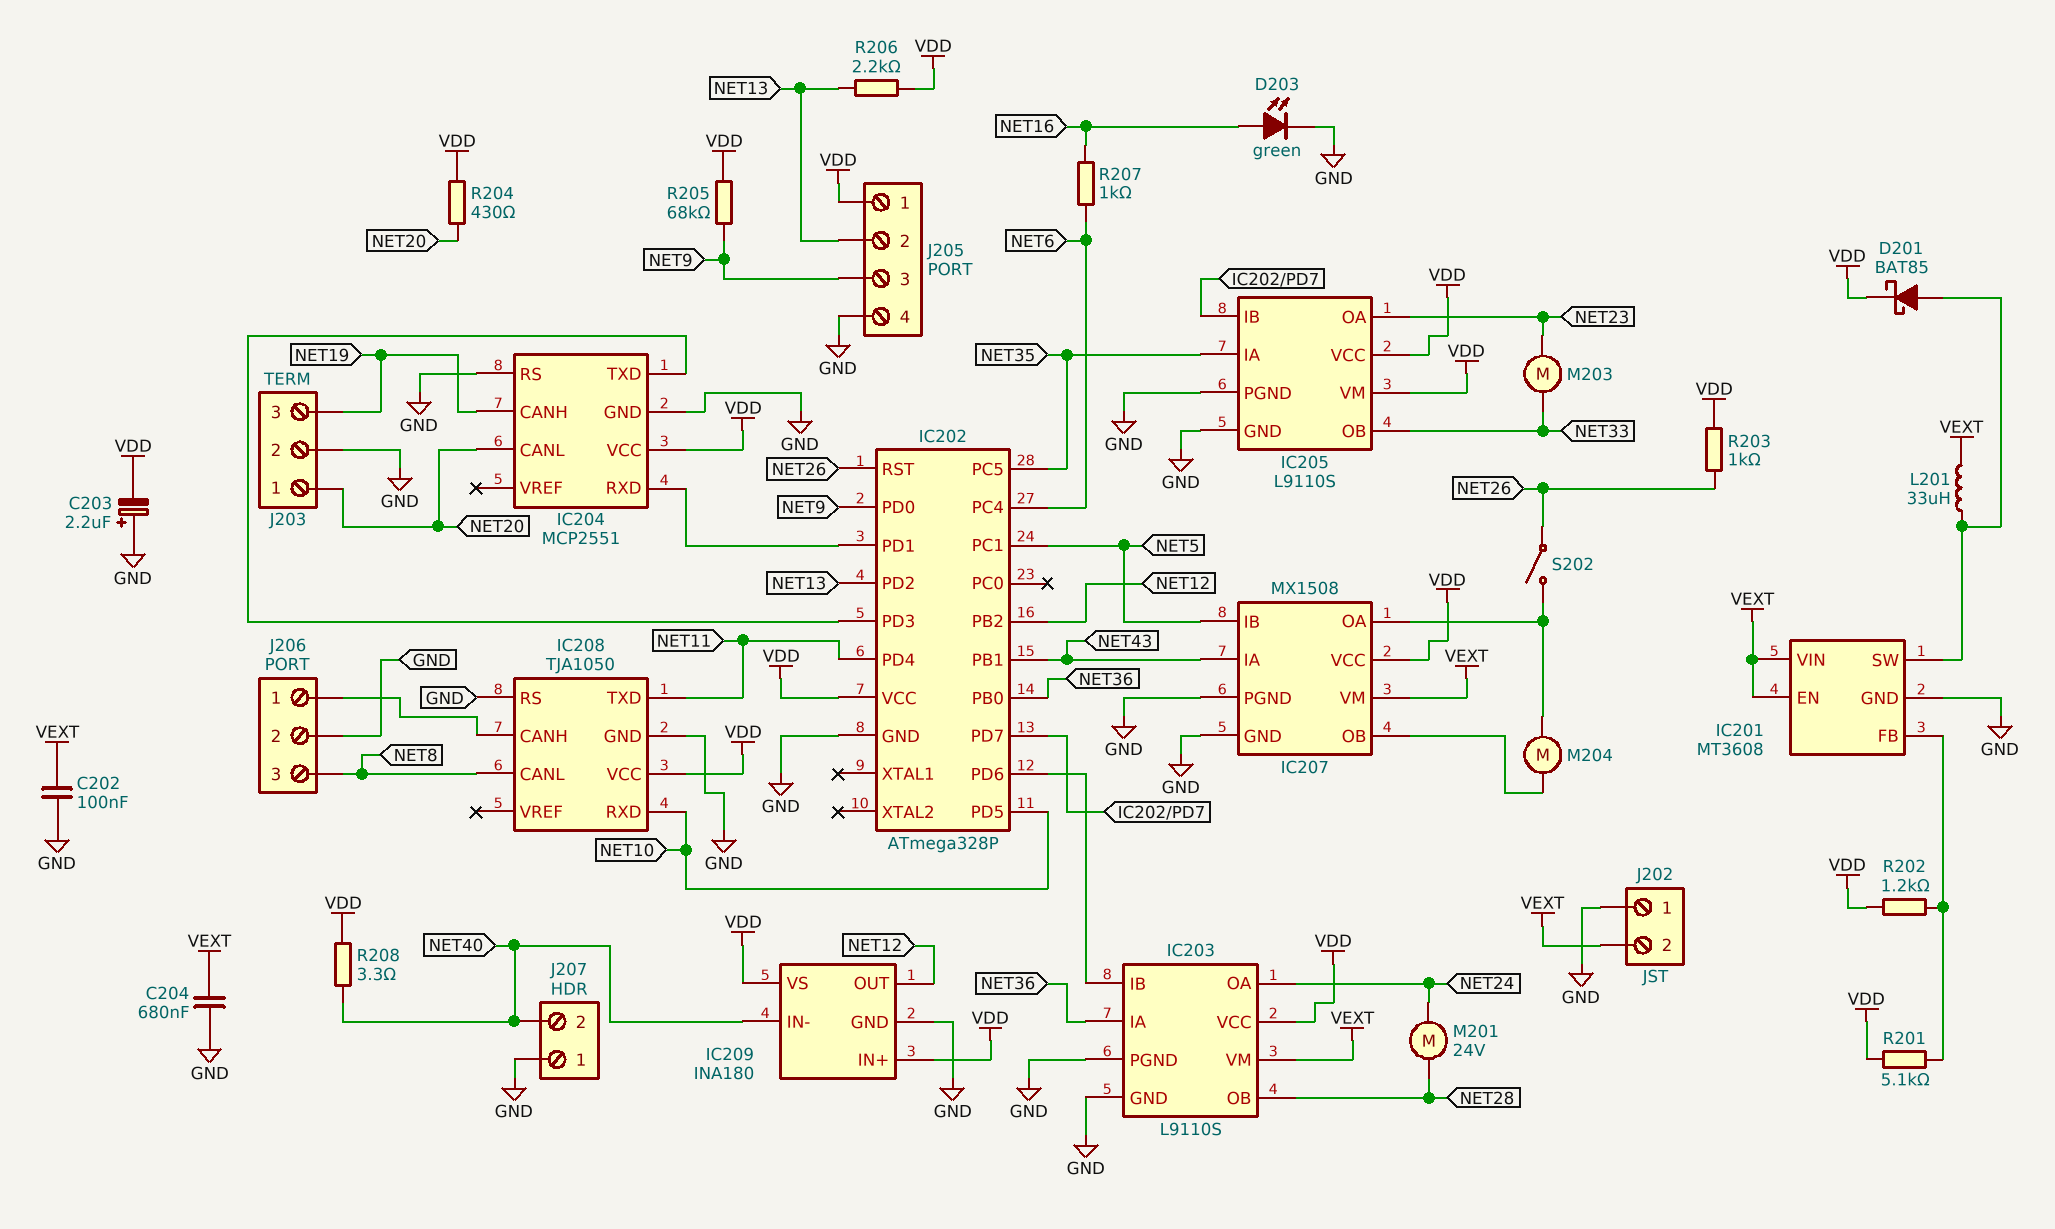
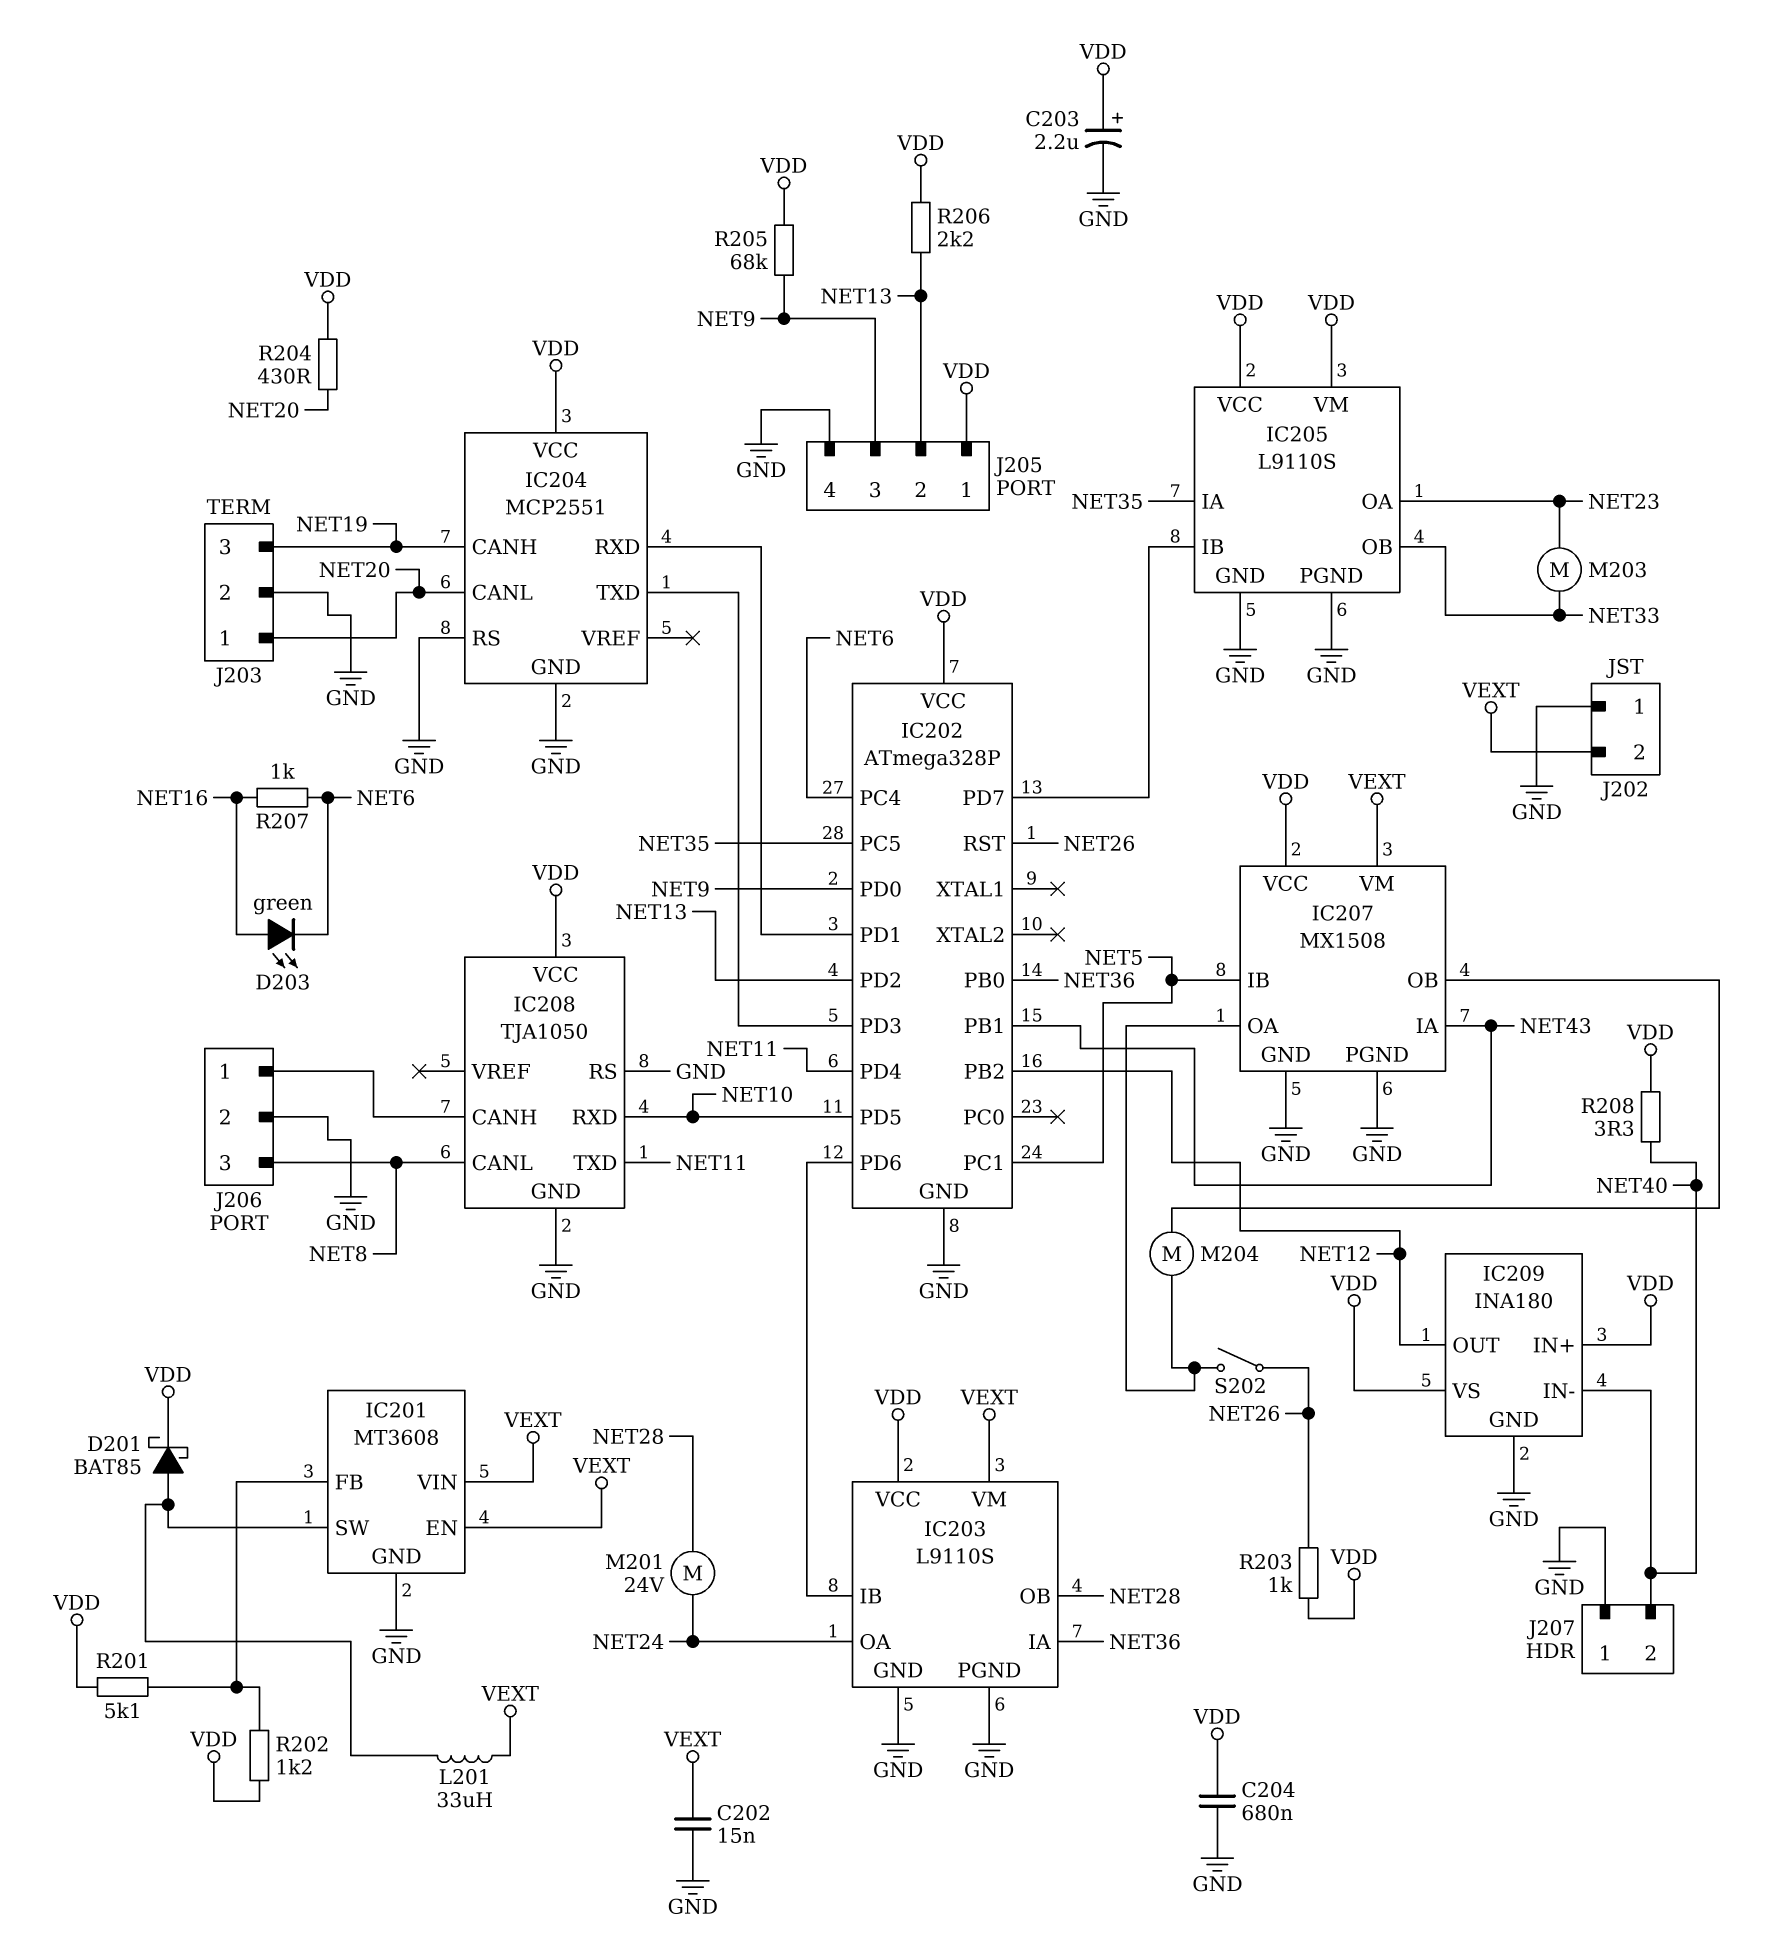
C202: 100nF (GND, VEXT) -> 15nF (GND, VEXT)
C203: 2.2uF (plus GND, minus VDD) -> 2.2uF (plus VDD, minus GND)
C204: 680nF (GND, VEXT) -> 680nF (GND, VDD)
D203: LED green (A NET16, K GND) -> LED green (A NET16, K NET6)

